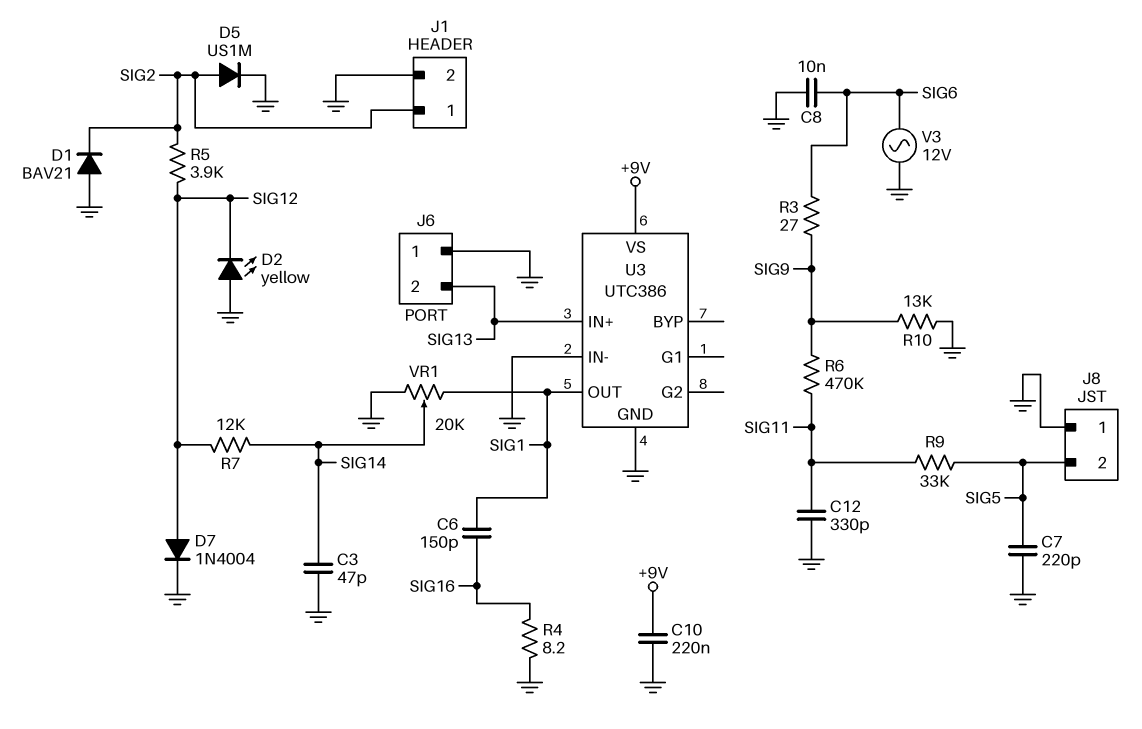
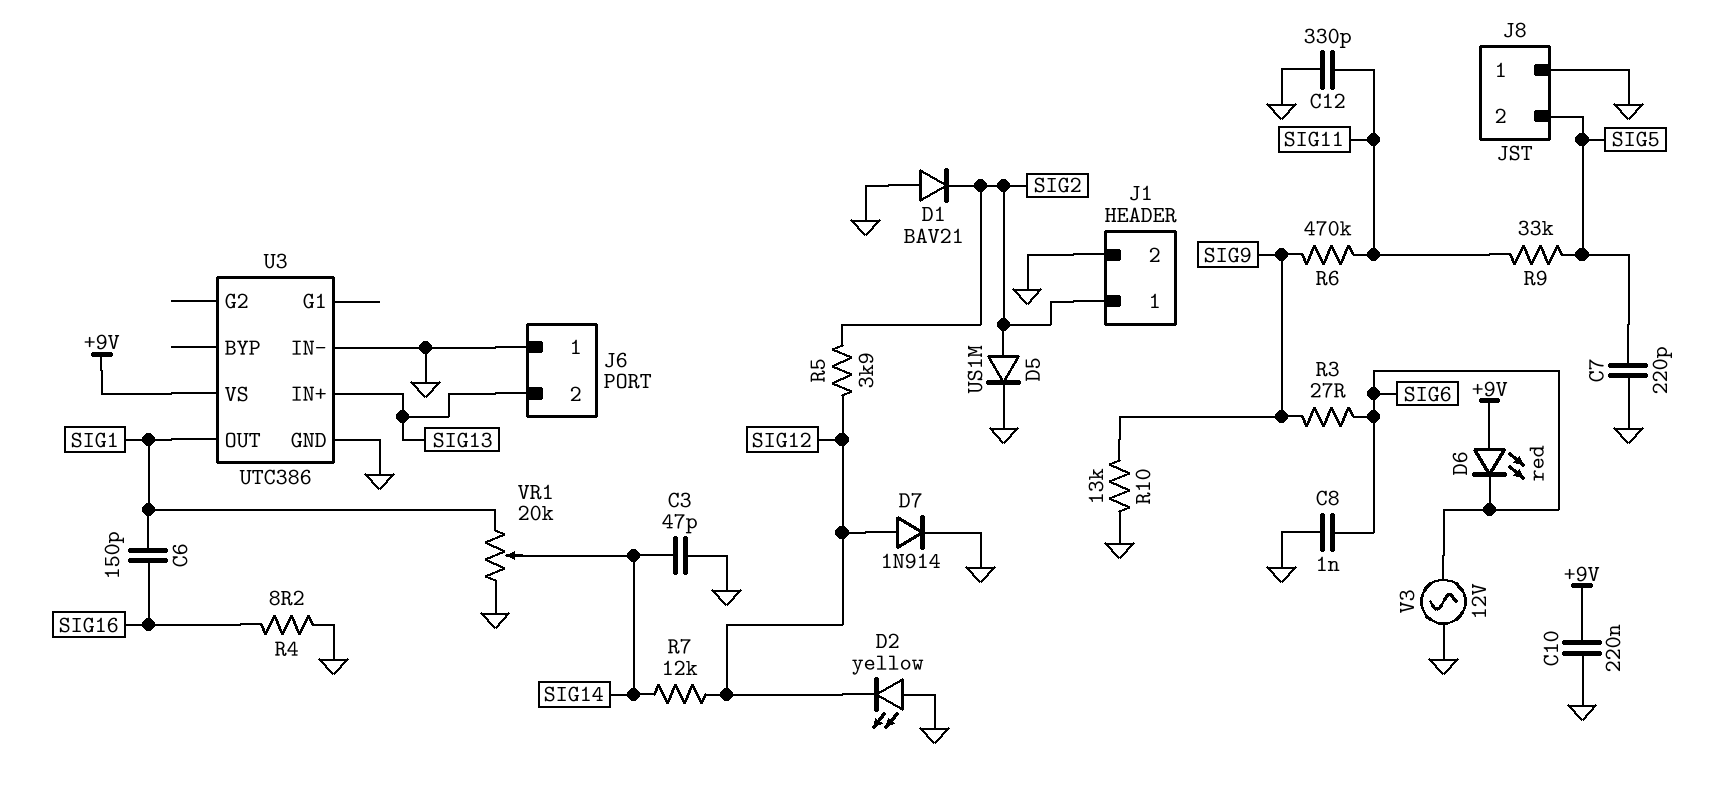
C8: 10nF (GND, SIG6) -> 1nF (GND, SIG6)
D6: none -> LED red (A +9V, K SIG6)
D7: diode 1N4004 (A SIG12, K GND) -> diode 1N914 (A SIG12, K GND)

